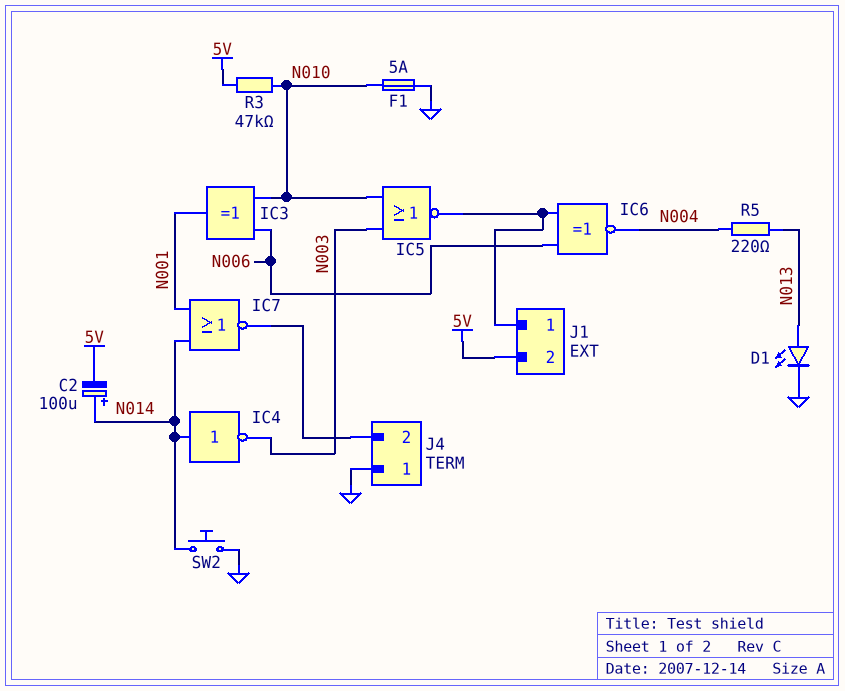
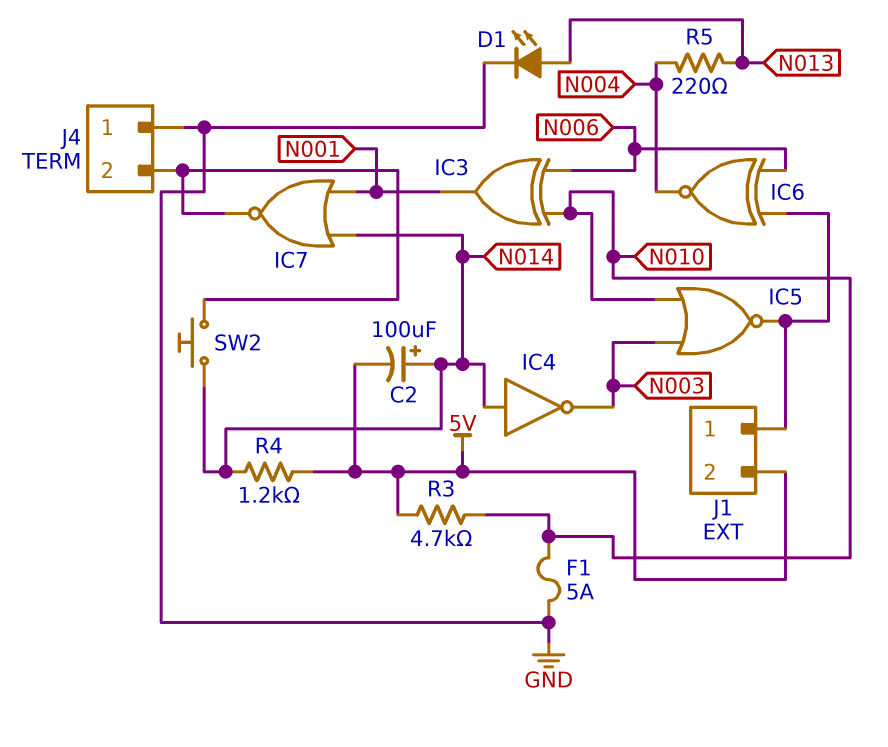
R3: 47k (5V, N010) -> 4.7k (5V, N010)
R4: none -> 1.2k (5V, N014)
SW2: button (GND, N014) -> button (J4/2, N014)

